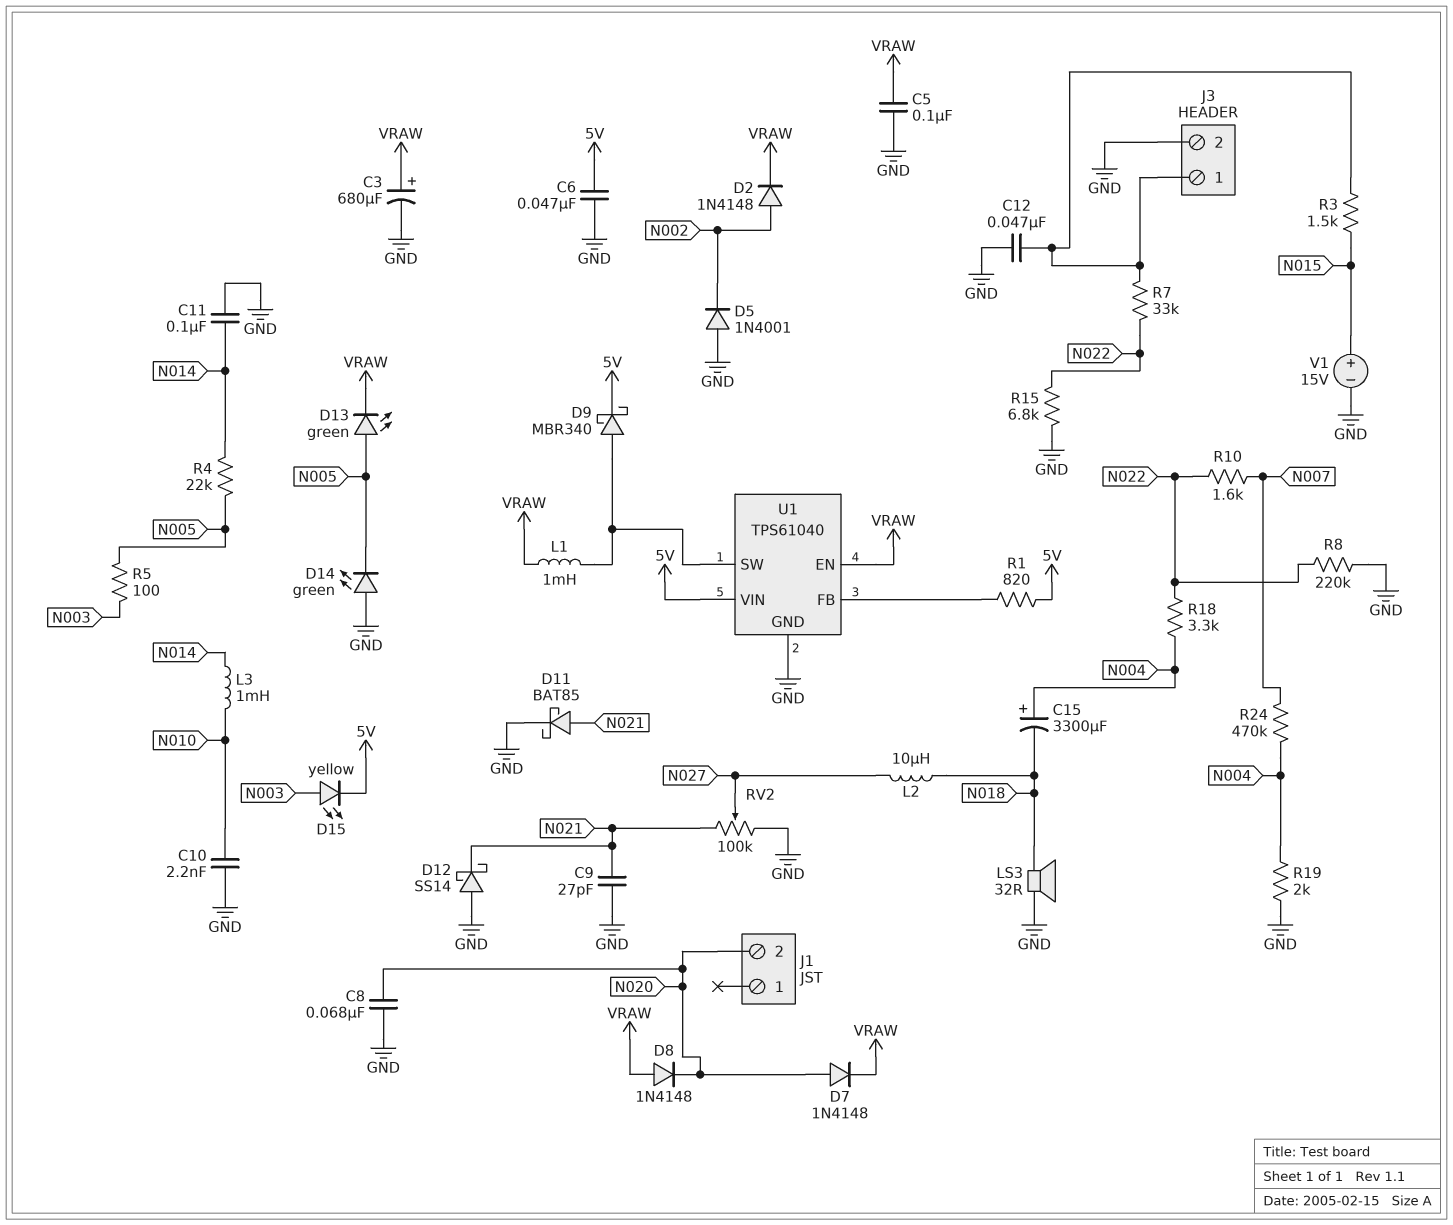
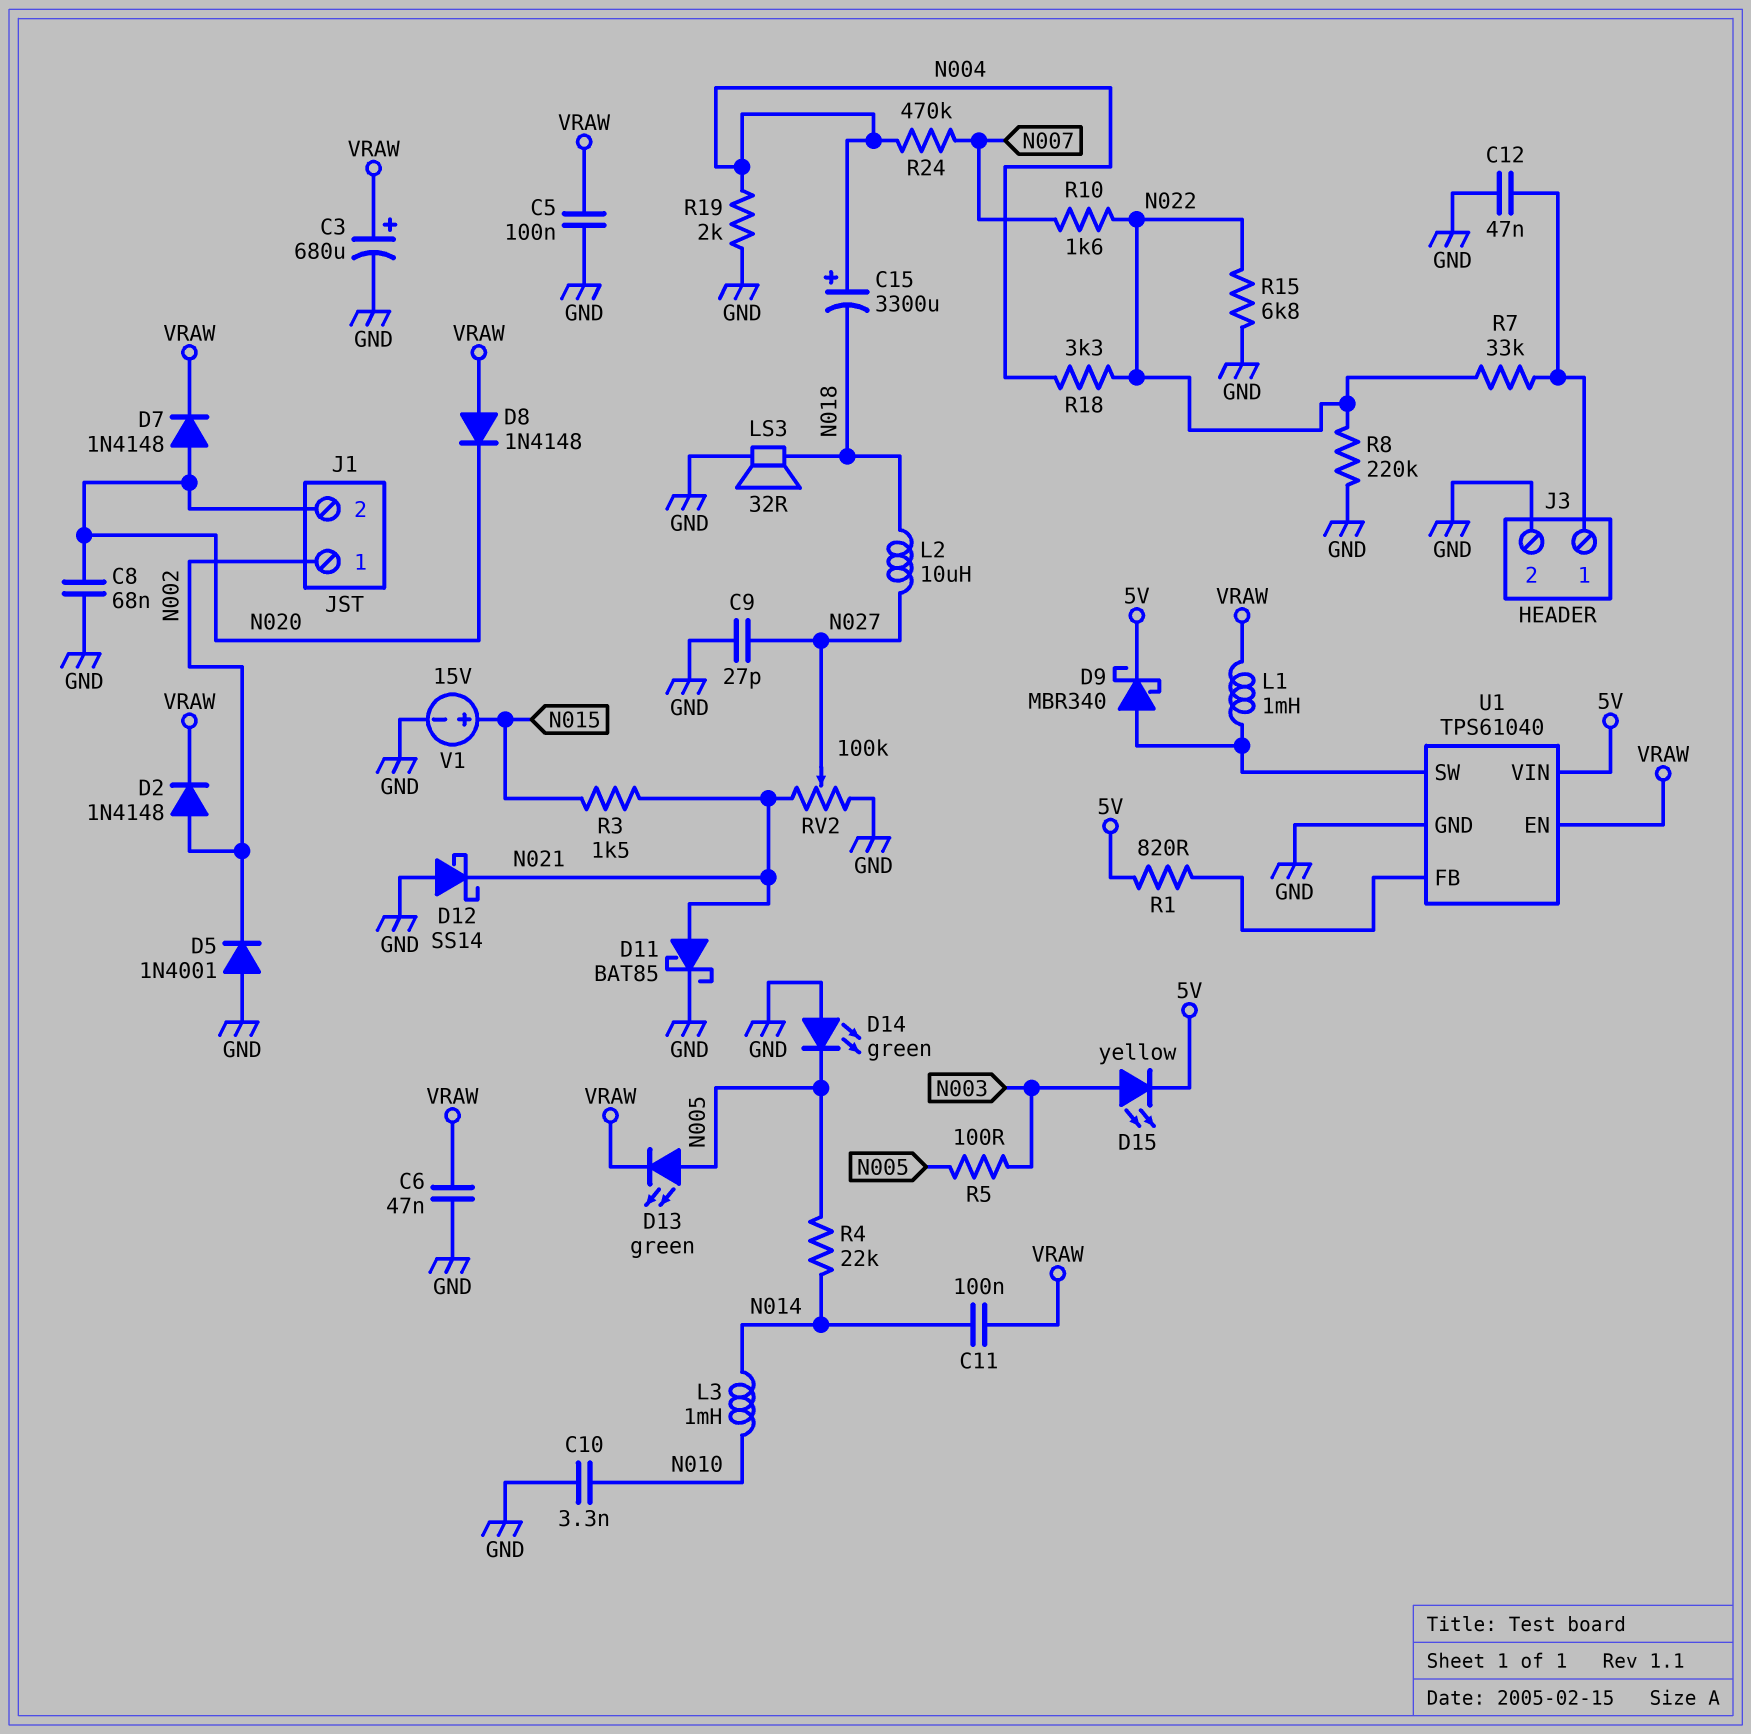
C6: 47nF (5V, GND) -> 47nF (GND, VRAW)
C9: 27pF (GND, N021) -> 27pF (GND, N027)
C10: 2.2nF (GND, N010) -> 3.3nF (GND, N010)
C11: 100nF (GND, N014) -> 100nF (N014, VRAW)
J1 pin 1: none -> N002
R3: 1.5k (J3/1, N015) -> 1.5k (N015, N021)

